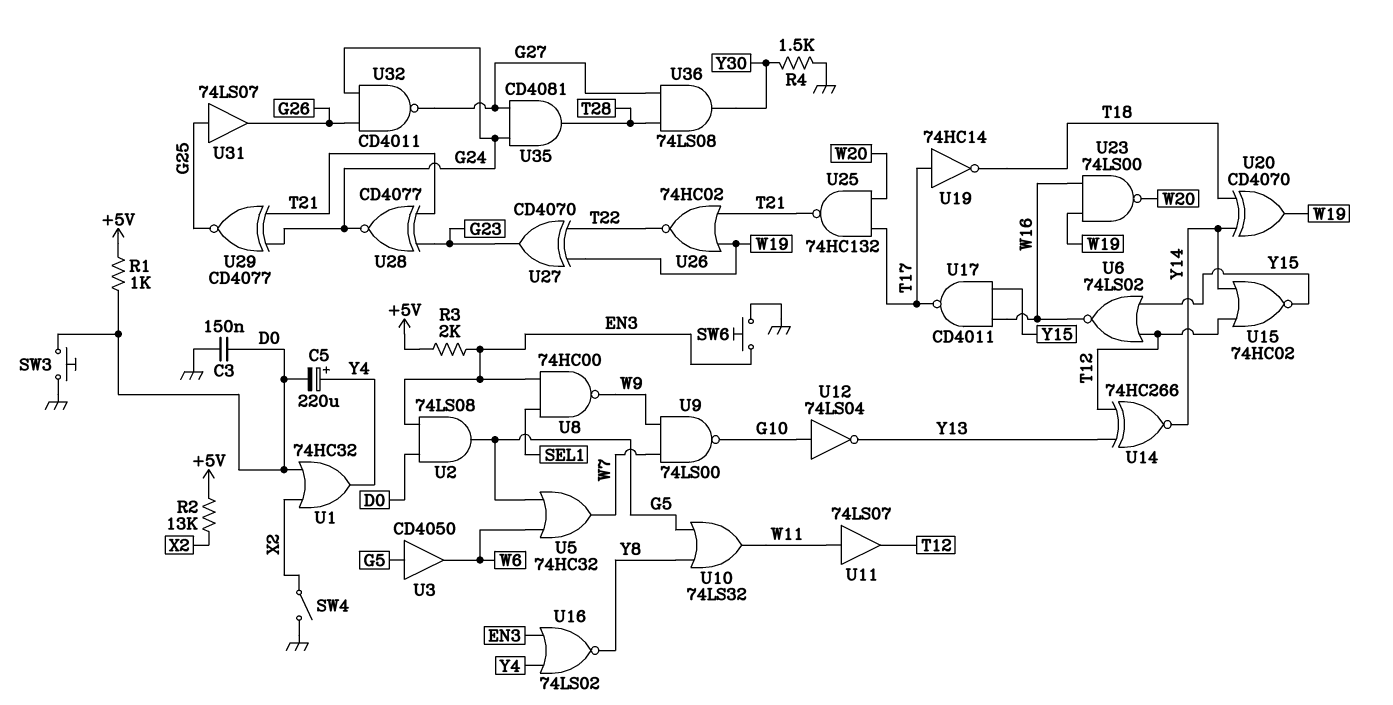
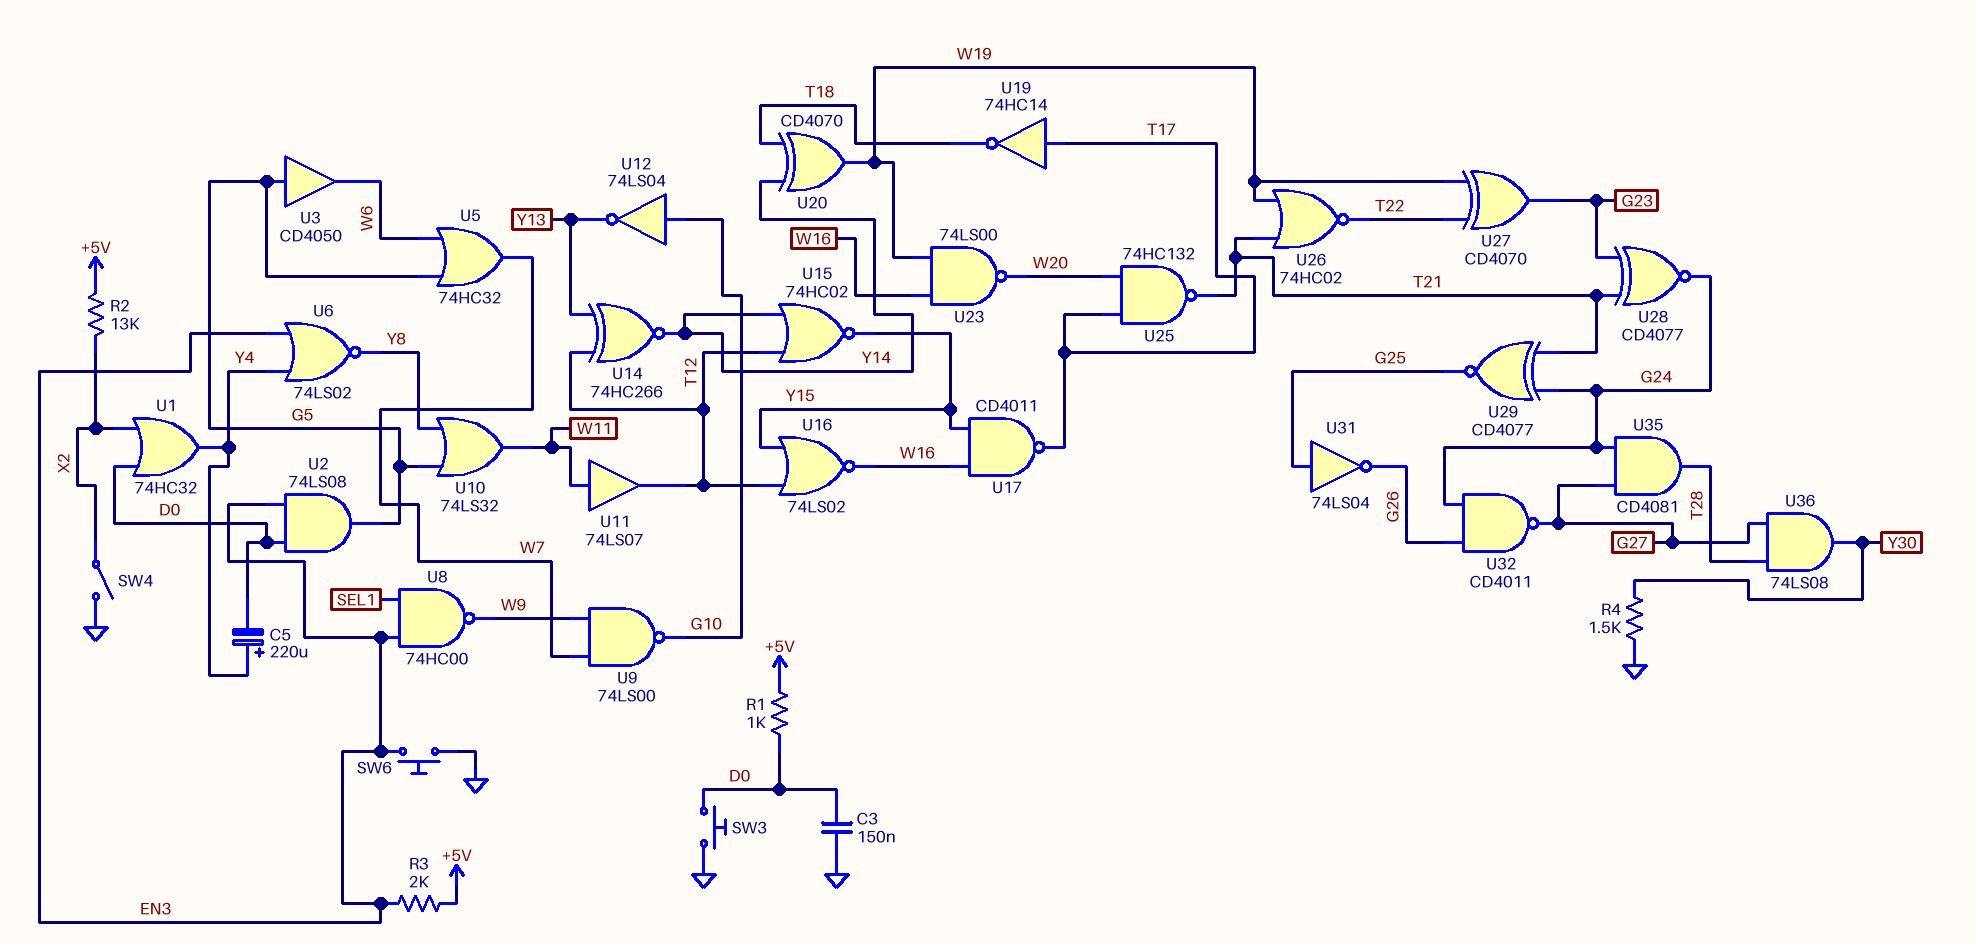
U6: NOR 74LS02 (in T12, in Y15, out W16) -> NOR 74LS02 (in EN3, in Y4, out Y8)
U16: NOR 74LS02 (in EN3, in Y4, out Y8) -> NOR 74LS02 (in T12, in Y15, out W16)
U31: buffer 74LS07 (in G25, out G26) -> NOT 74LS04 (in G25, out G26)

